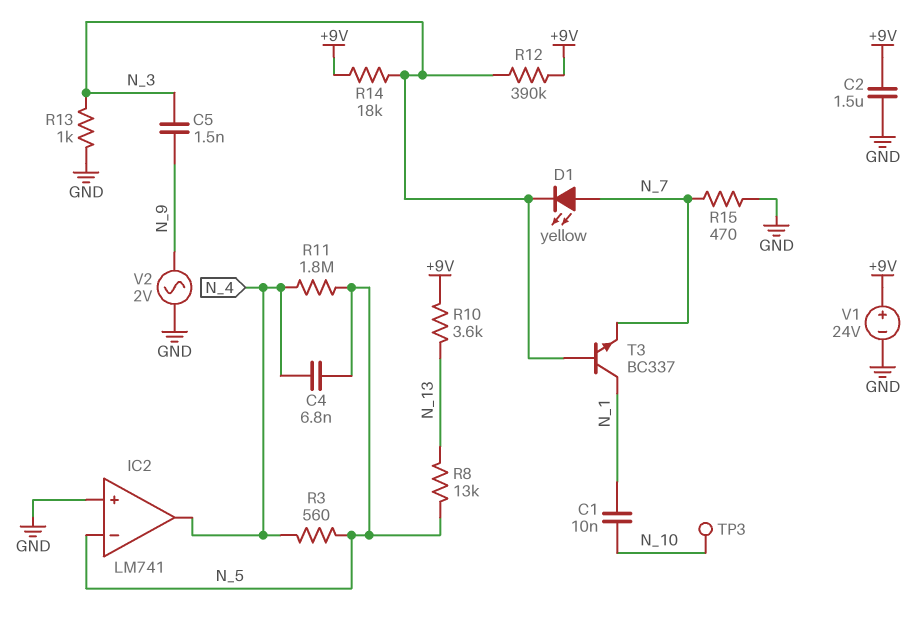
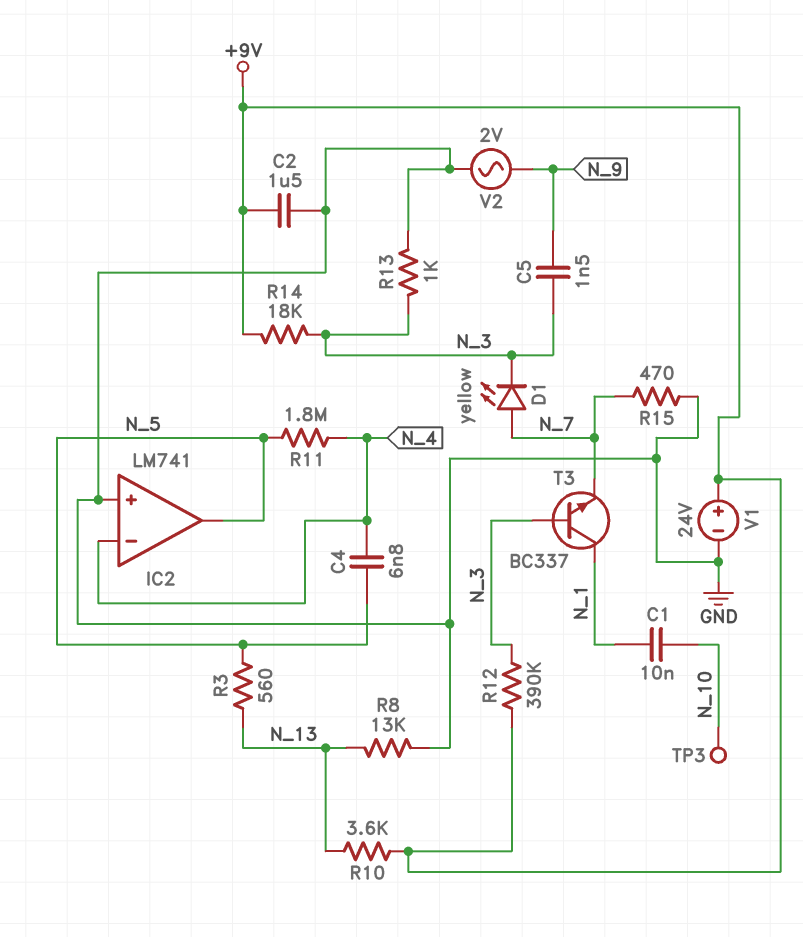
IC2 pin in-: N_5 -> N_4
IC2 pin out: N_4 -> N_5
R3: 560 (N_4, N_5) -> 560 (N_5, N_13)
R8: 13k (N_5, N_13) -> 13k (GND, N_13)

